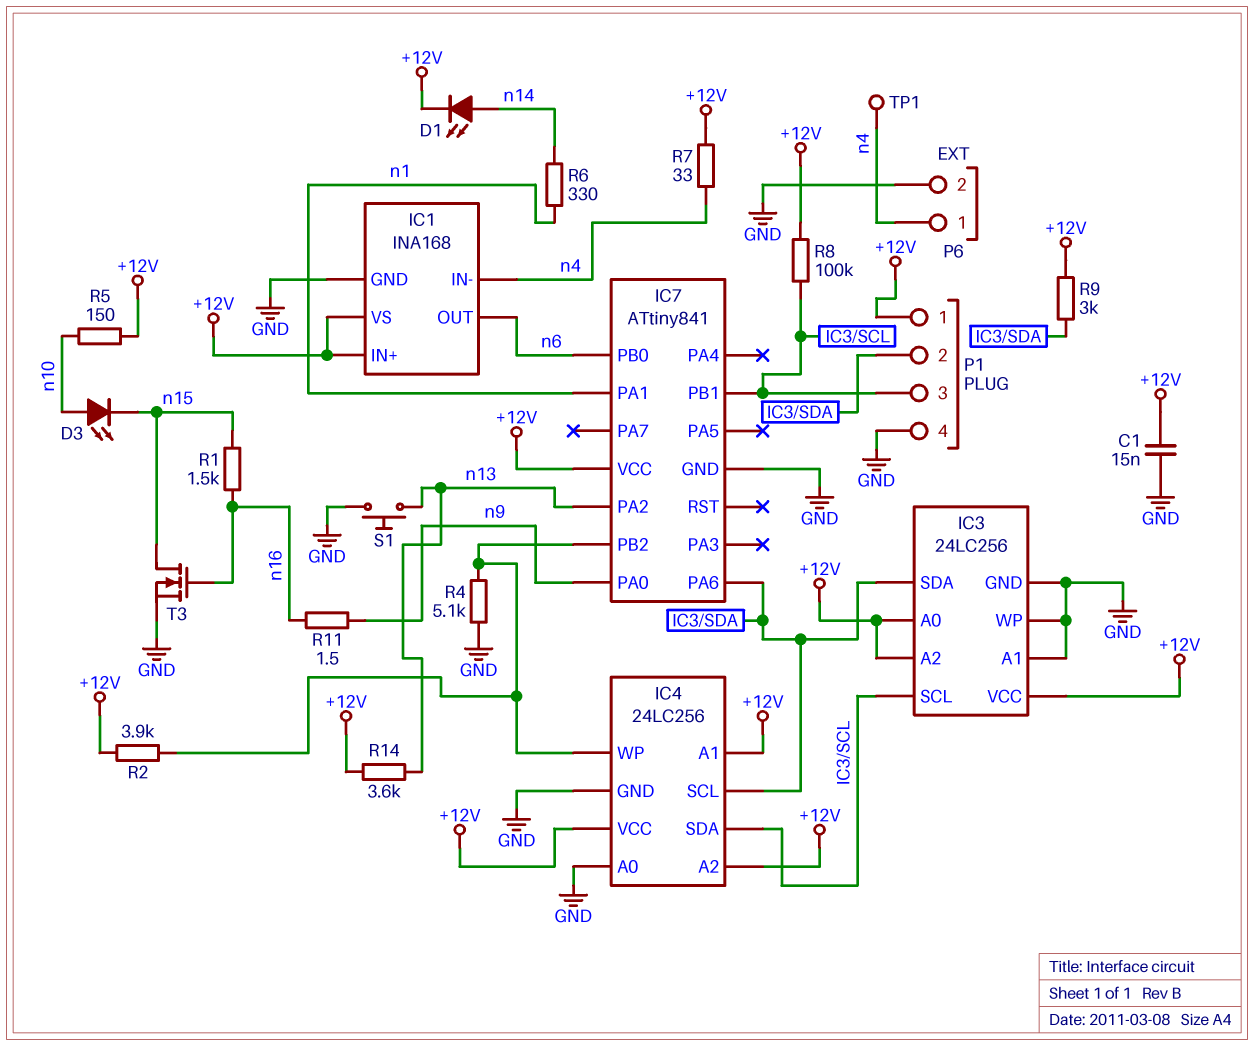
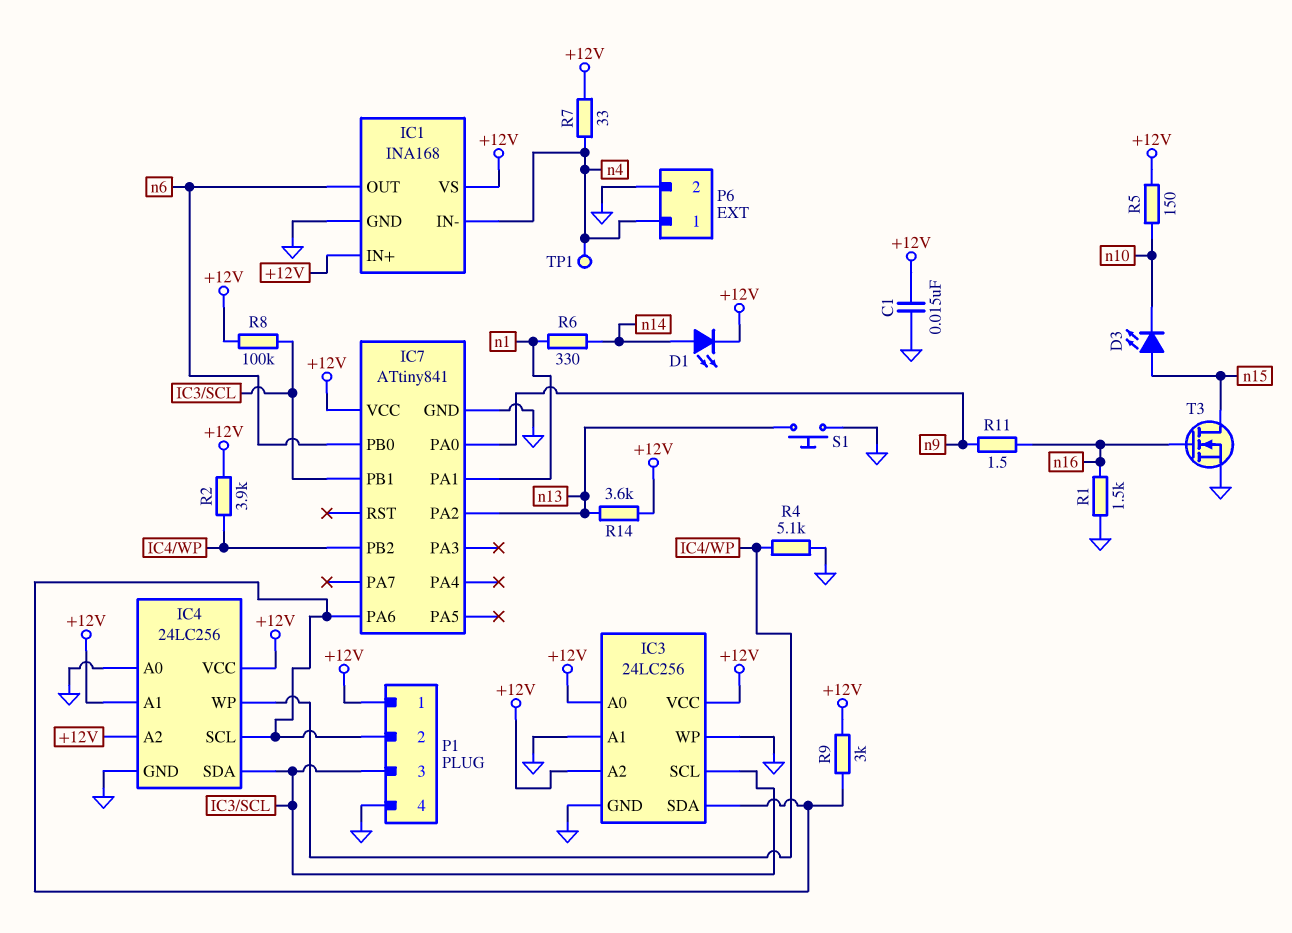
D3: LED (A n10, K n15) -> LED (A n15, K n10)
R1: 1.5k (n15, n16) -> 1.5k (GND, n16)

